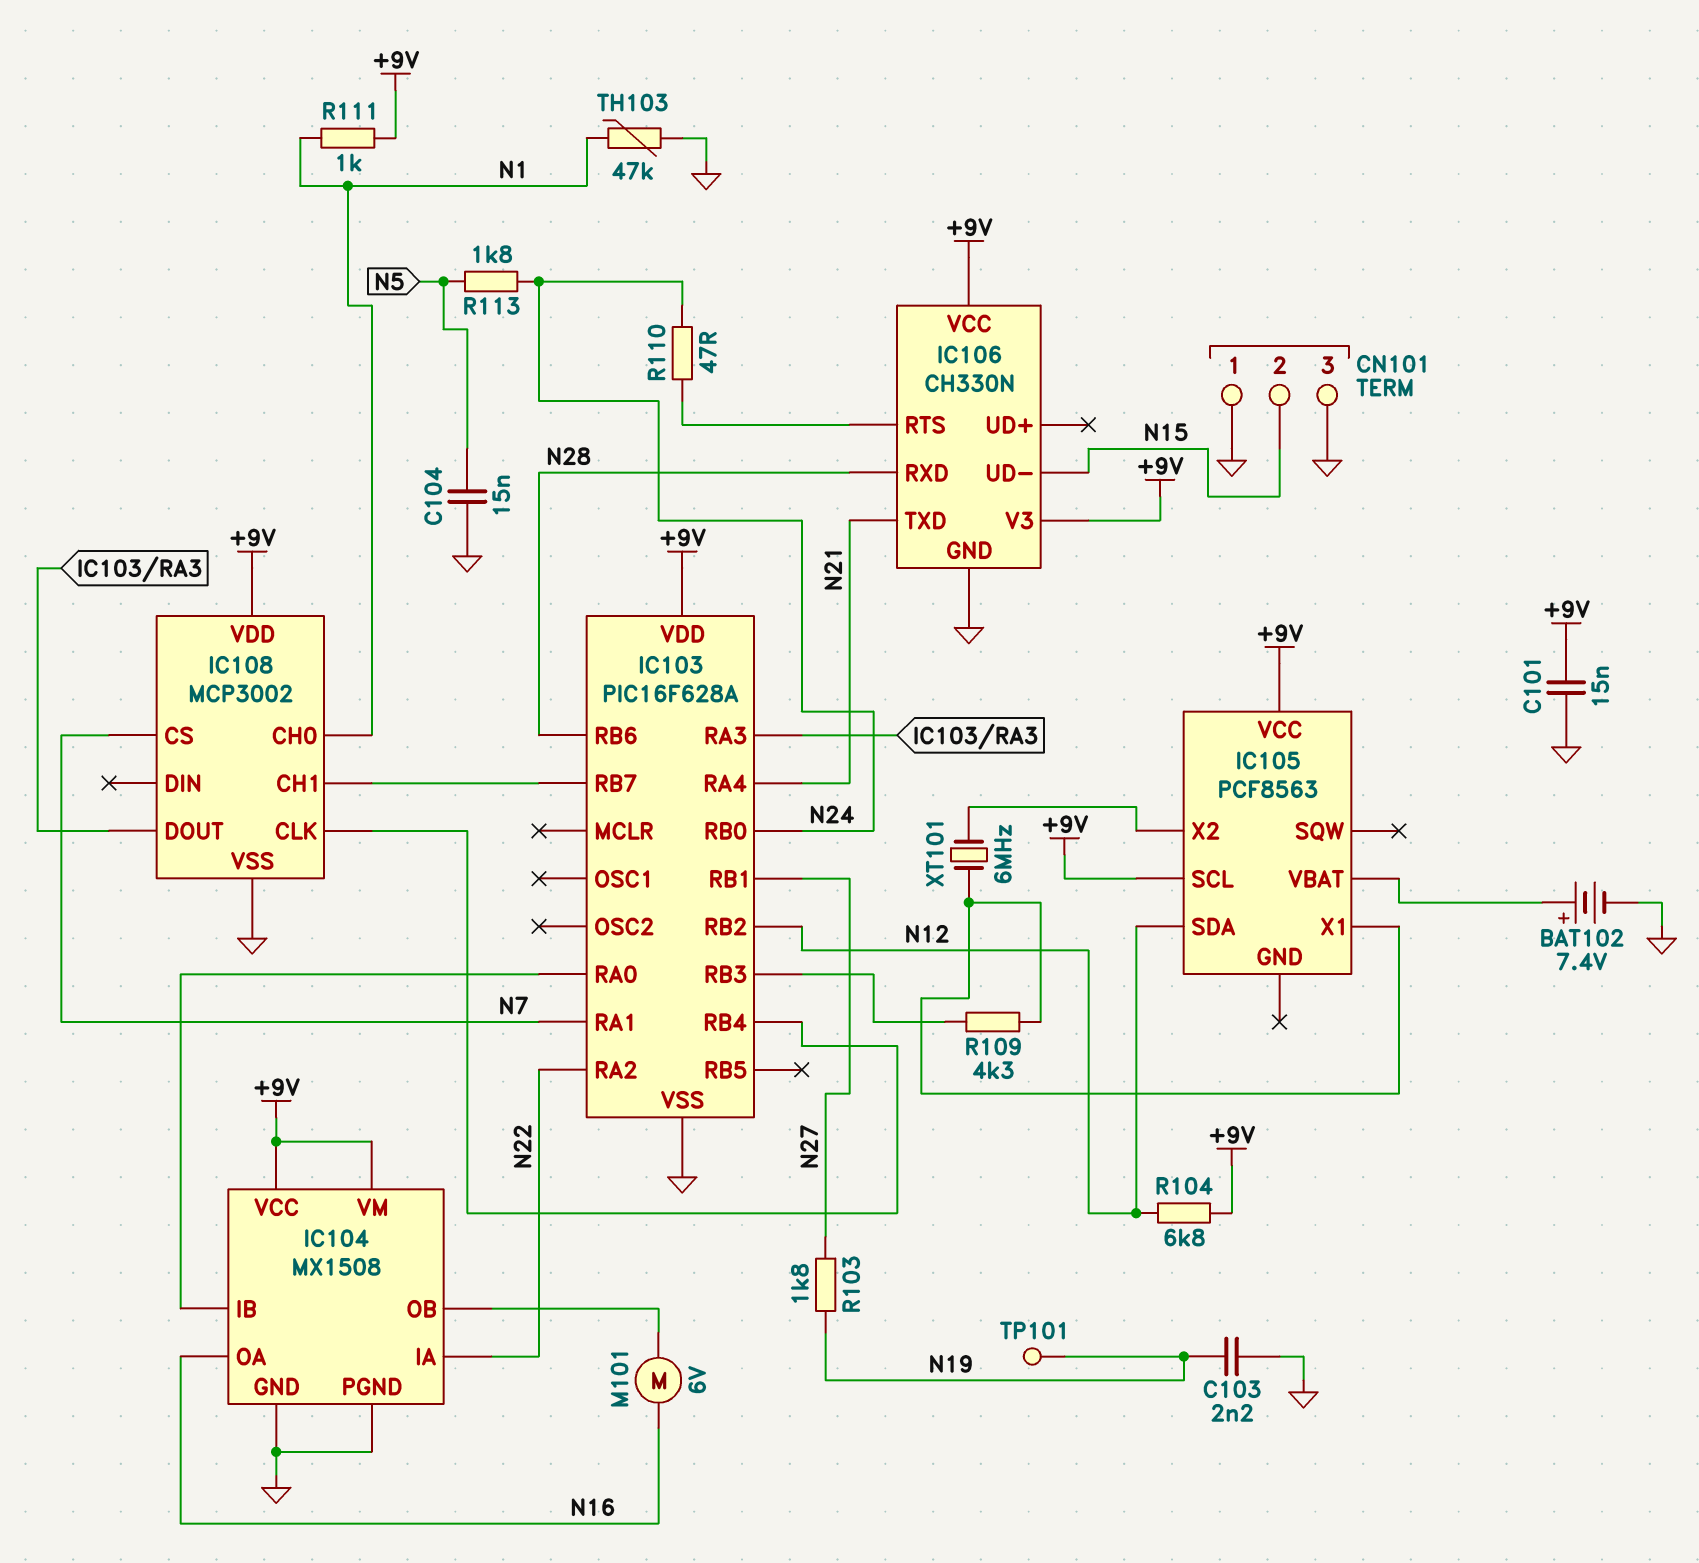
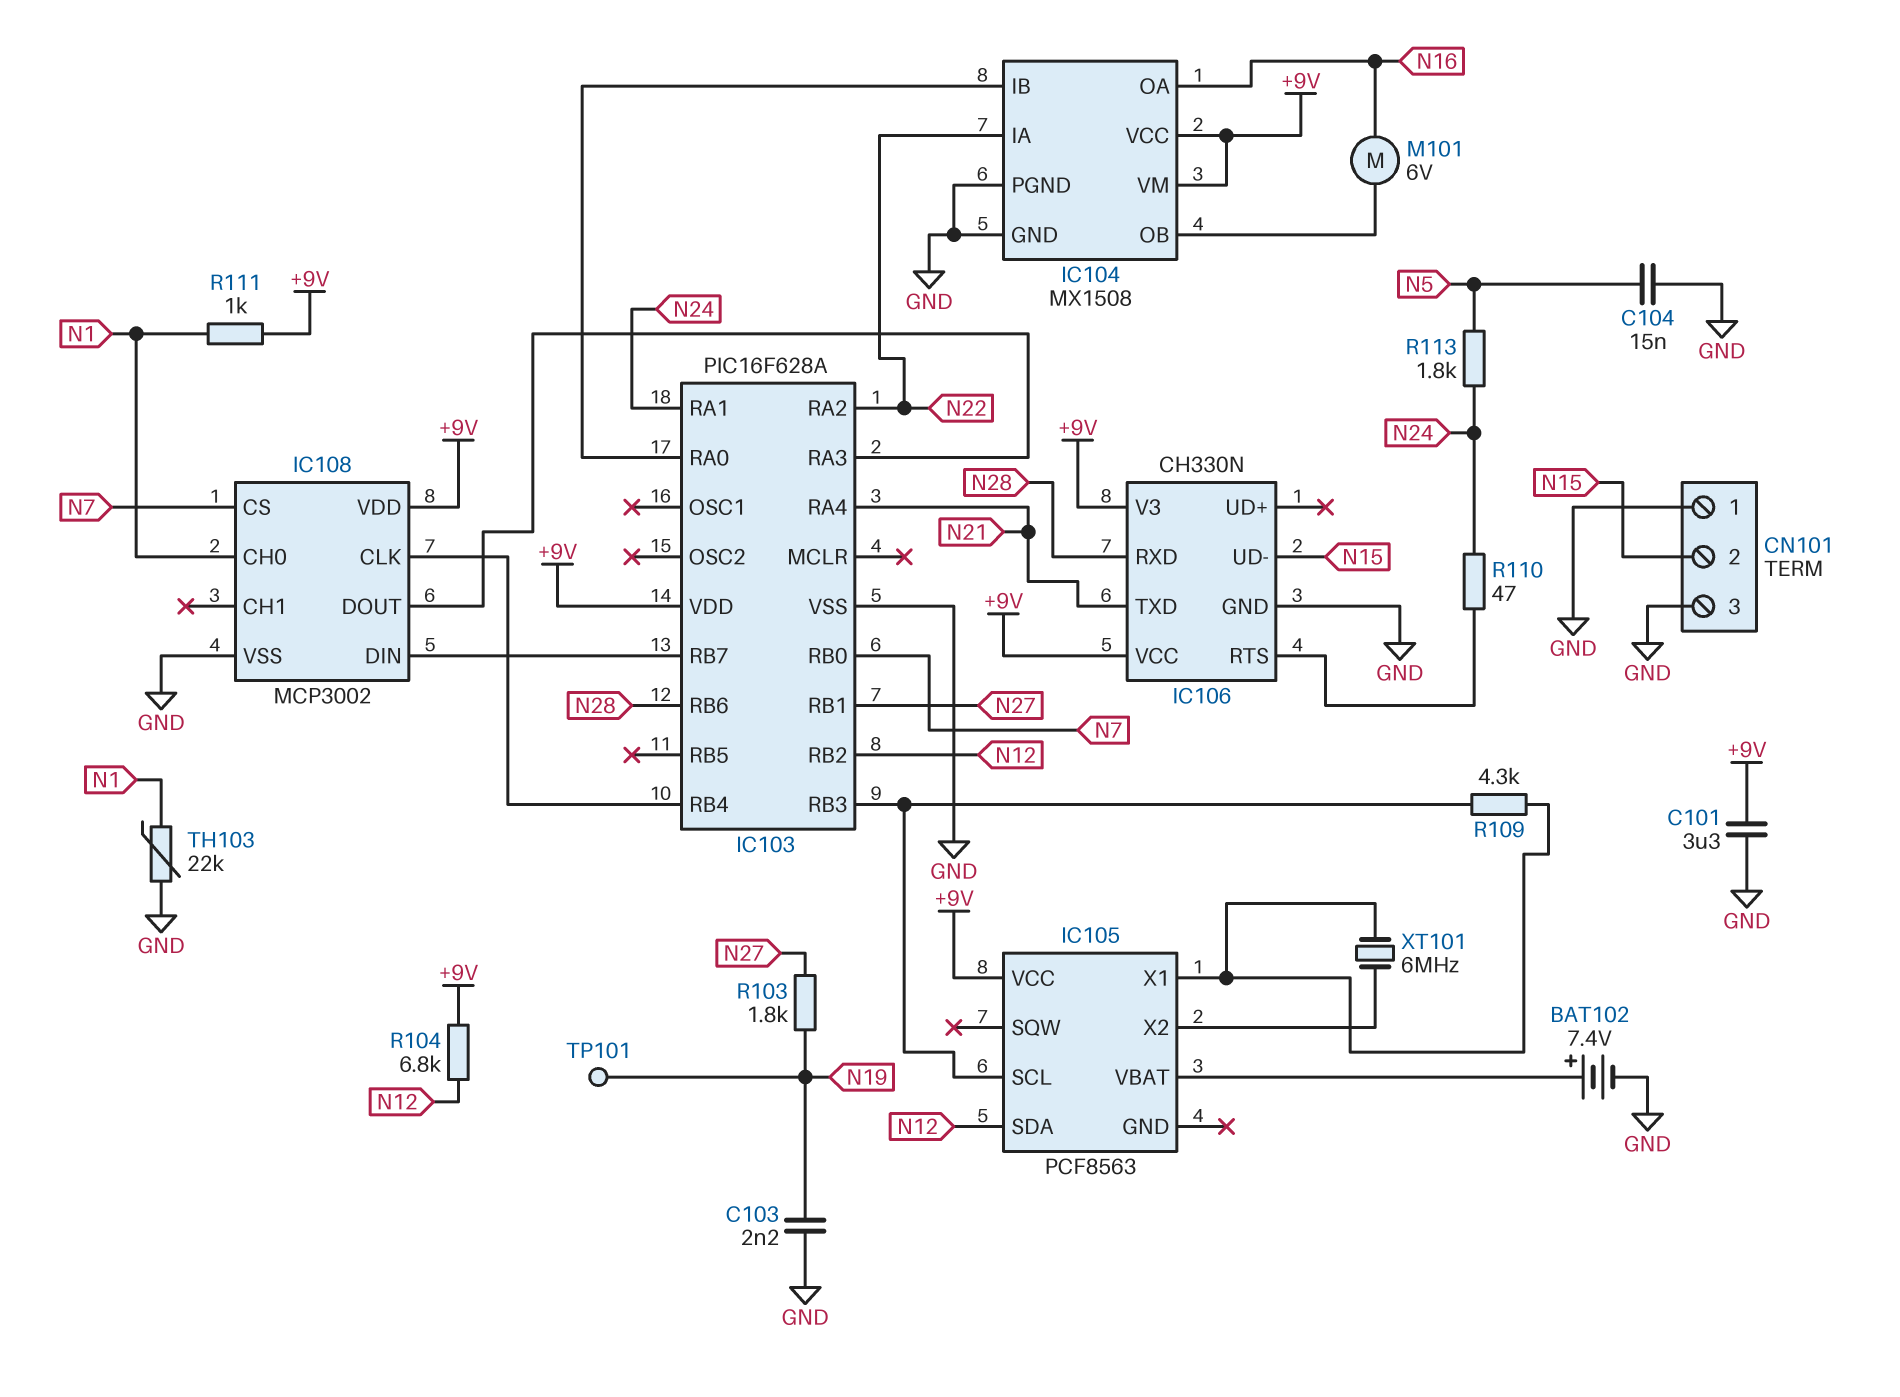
C101: 15nF (+9V, GND) -> 3.3uF (+9V, GND)
IC103 pin RA1: N7 -> N24
IC103 pin RB0: N24 -> N7
IC105 pin SCL: +9V -> IC103/RB3
IC108 pin CH1: IC103/RB7 -> none
IC108 pin DIN: none -> IC103/RB7
TH103: 47k (GND, N1) -> 22k (GND, N1)

